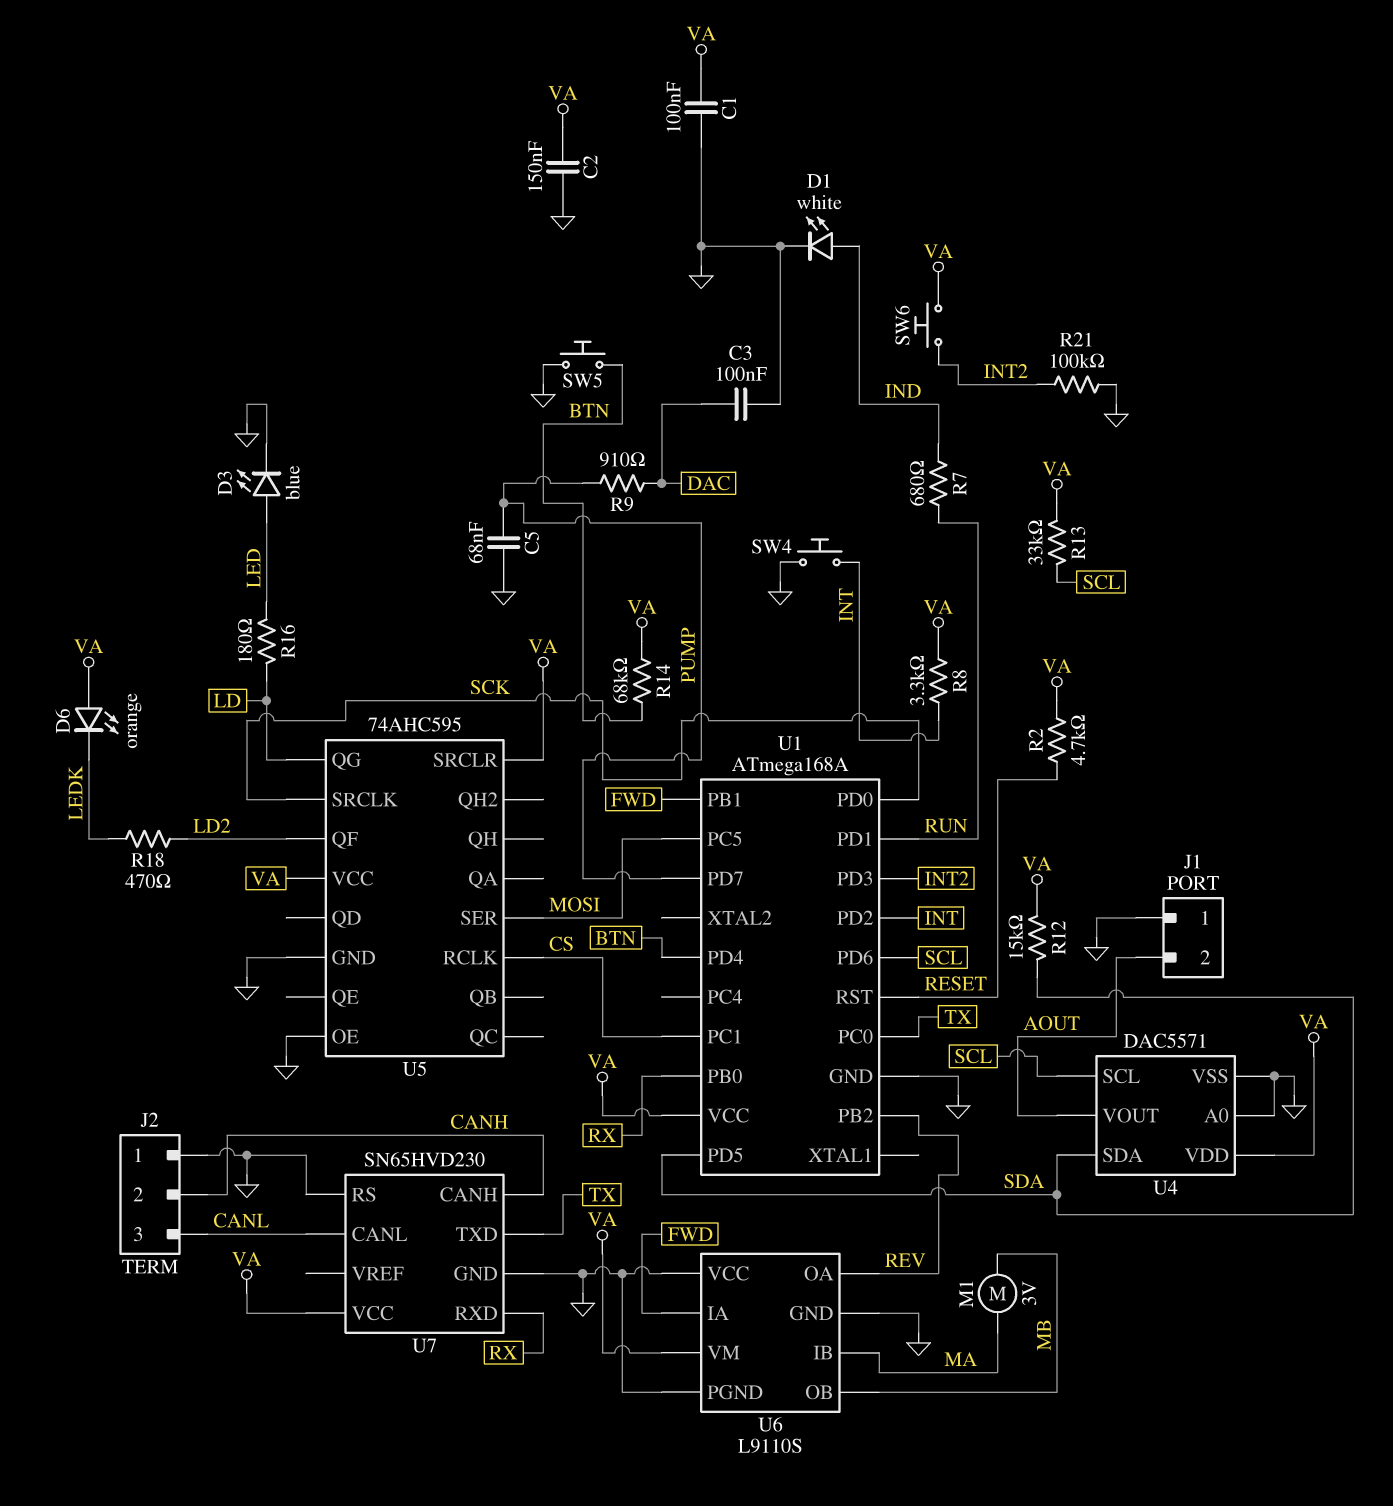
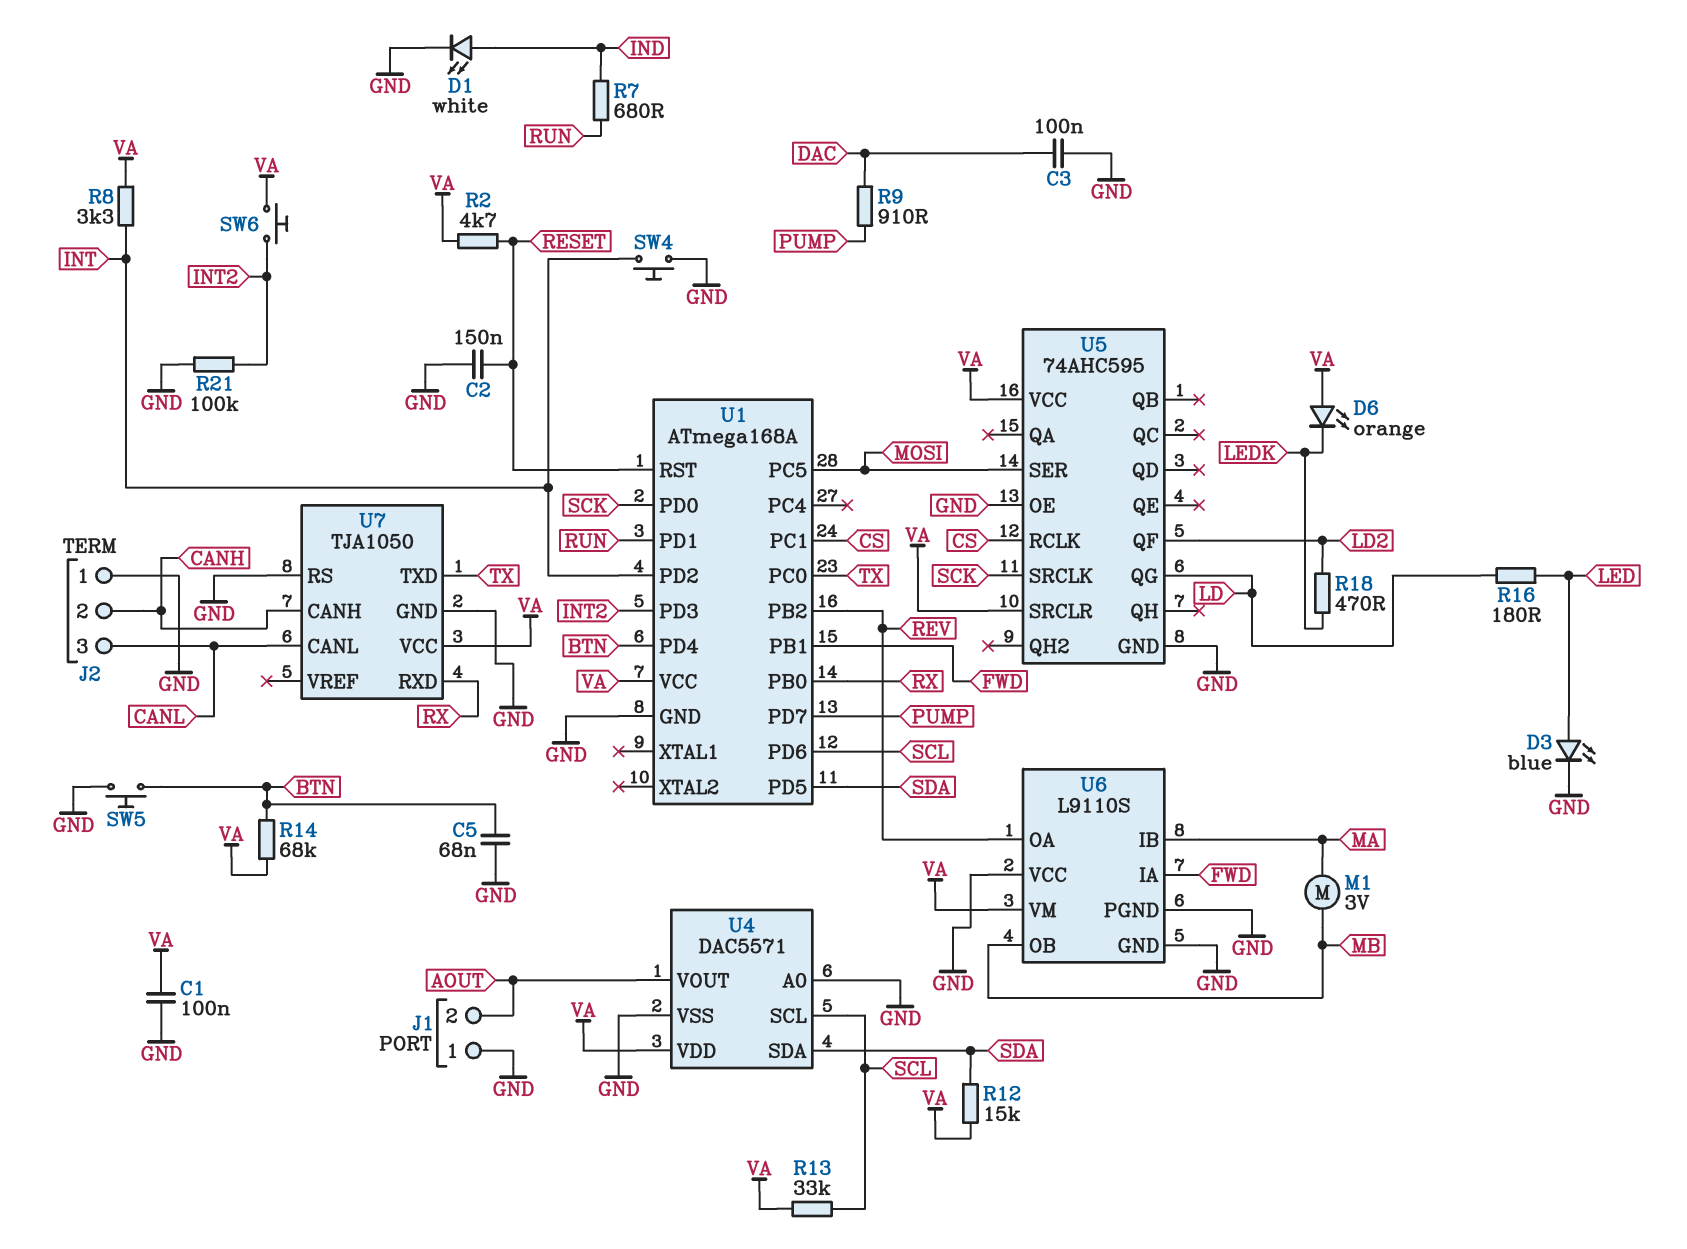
C2: 150nF (GND, VA) -> 150nF (GND, RESET)
C5: 68nF (GND, PUMP) -> 68nF (BTN, GND)
U7: SN65HVD230 -> TJA1050

